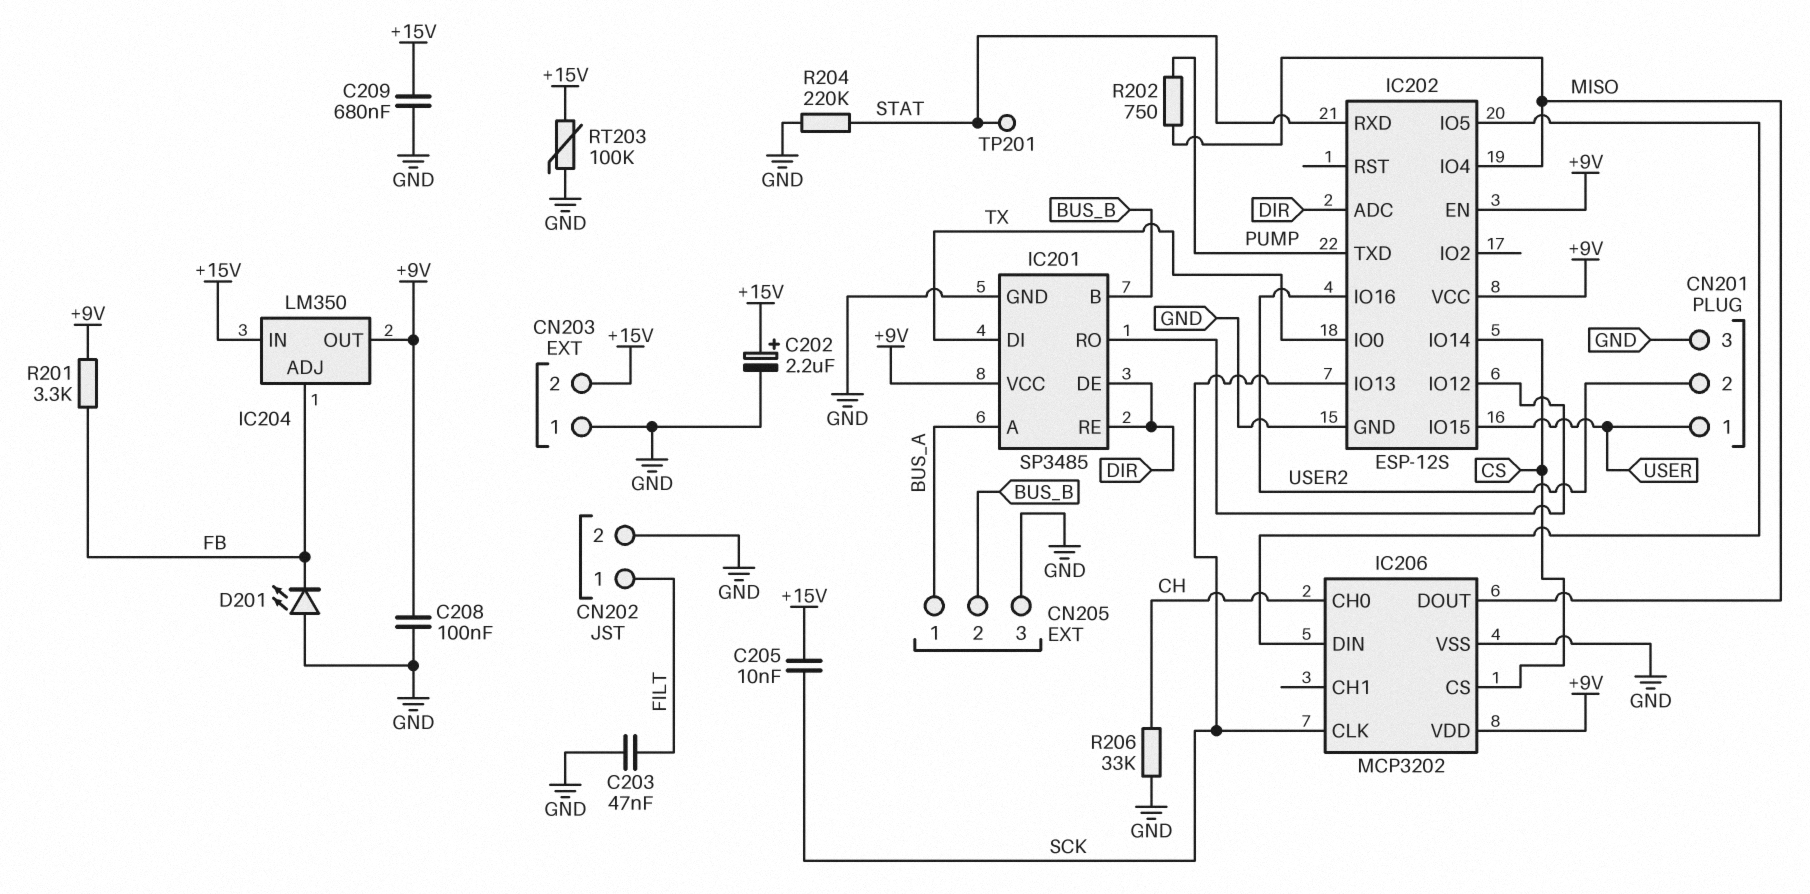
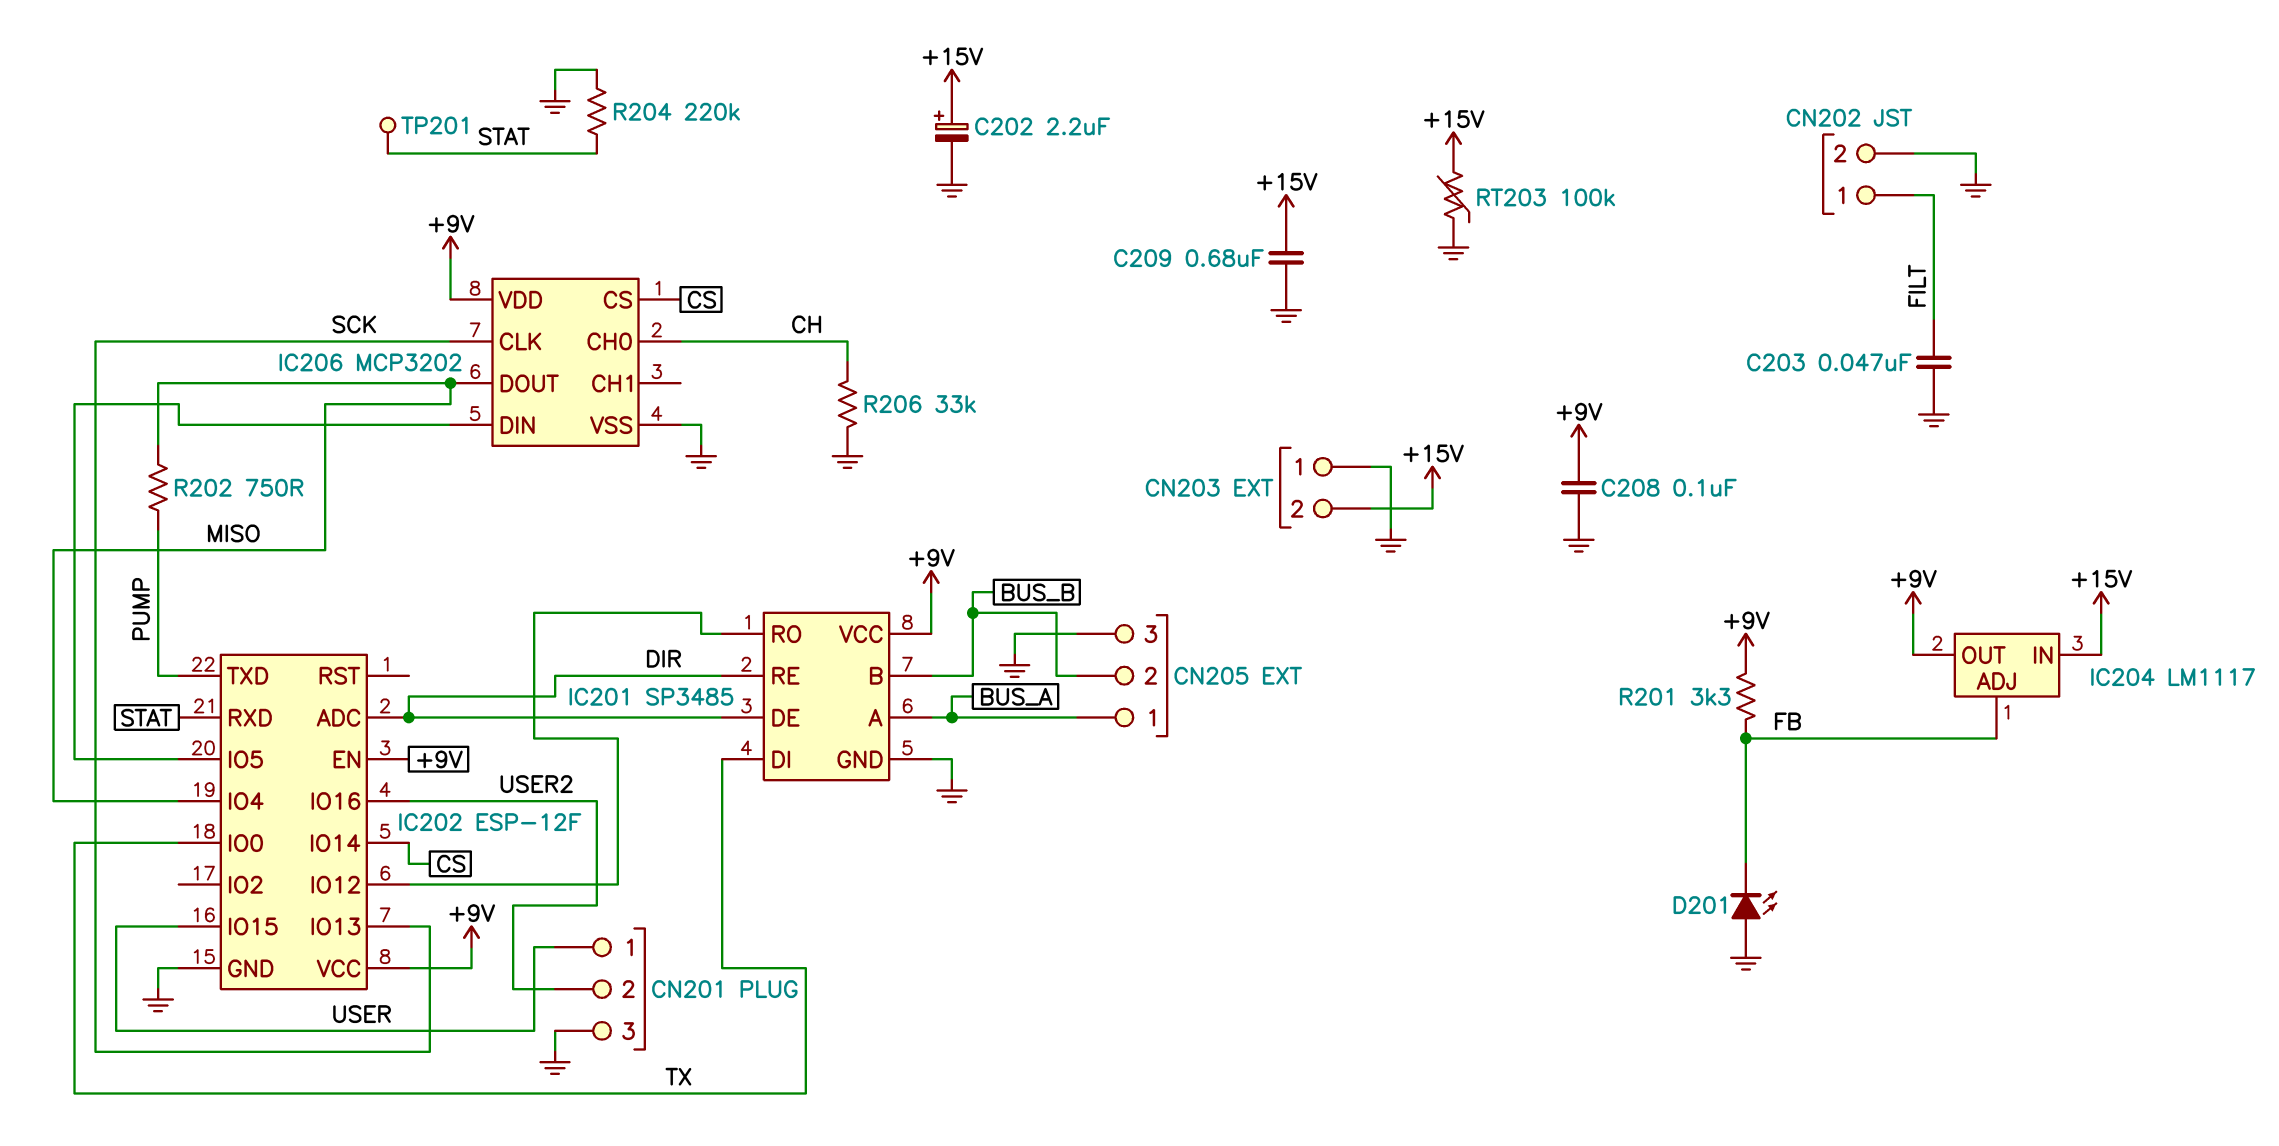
C205: 10nF (+15V, SCK) -> none
IC202: ESP-12S -> ESP-12F
IC204: LM350 -> LM1117

